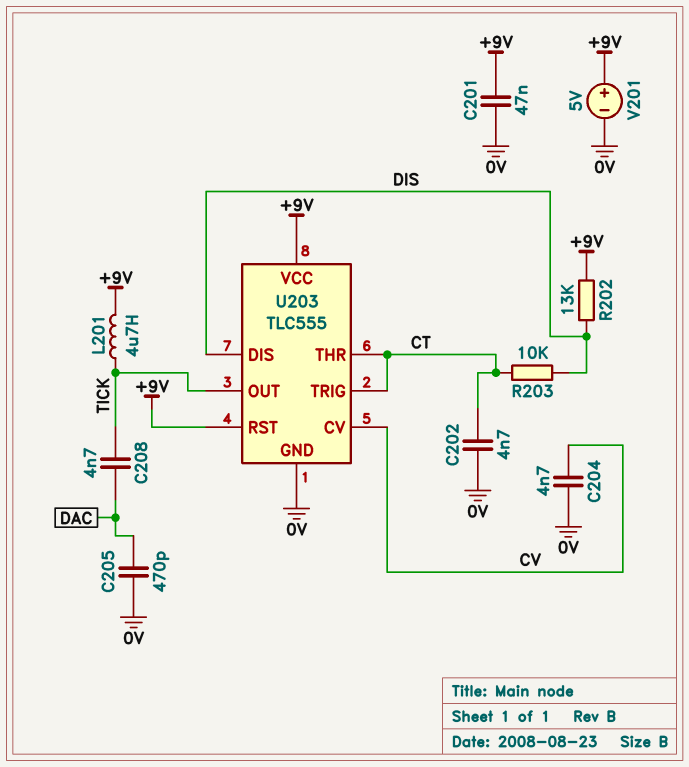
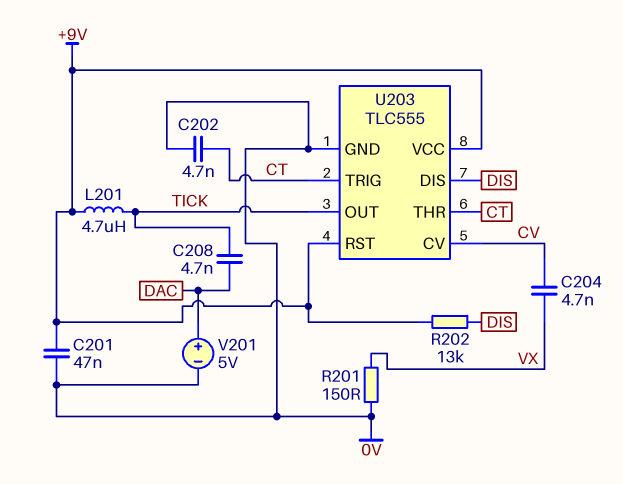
C204: 4.7nF (0V, CV) -> 4.7nF (CV, VX)
C205: 470pF (0V, DAC) -> none
R201: none -> 150 (0V, VX)
R203: 10k (CT, DIS) -> none
V201: 5V (plus +9V, minus 0V) -> 5V (plus DAC, minus 0V)

